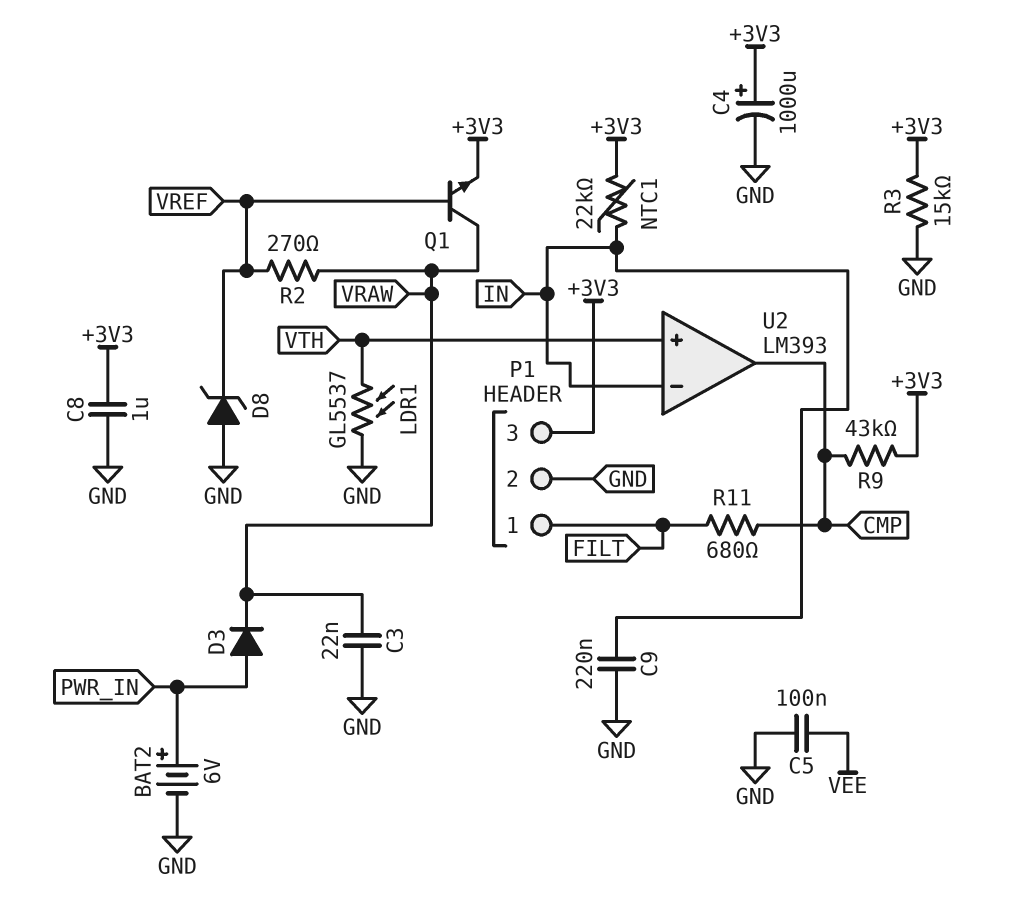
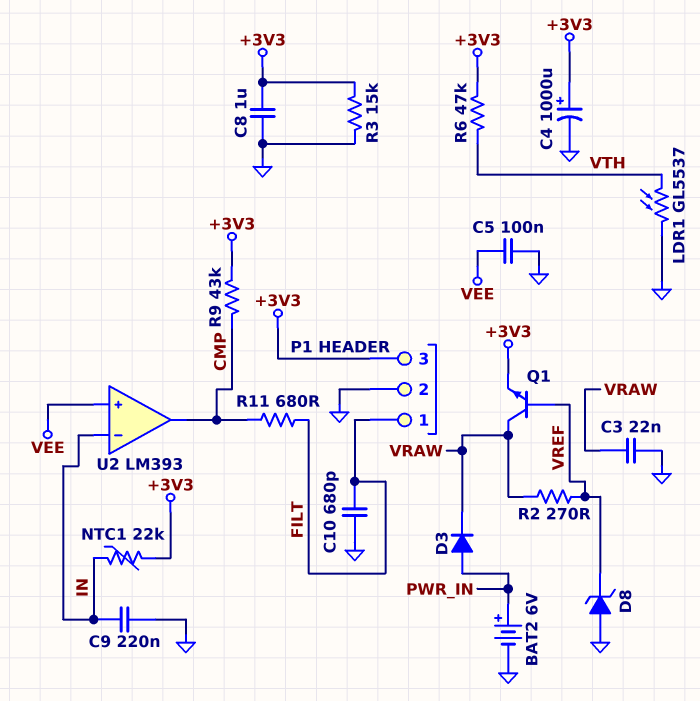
C10: none -> 680pF (FILT, GND)
R6: none -> 47k (+3V3, VTH)
U2 pin in+: VTH -> VEE

